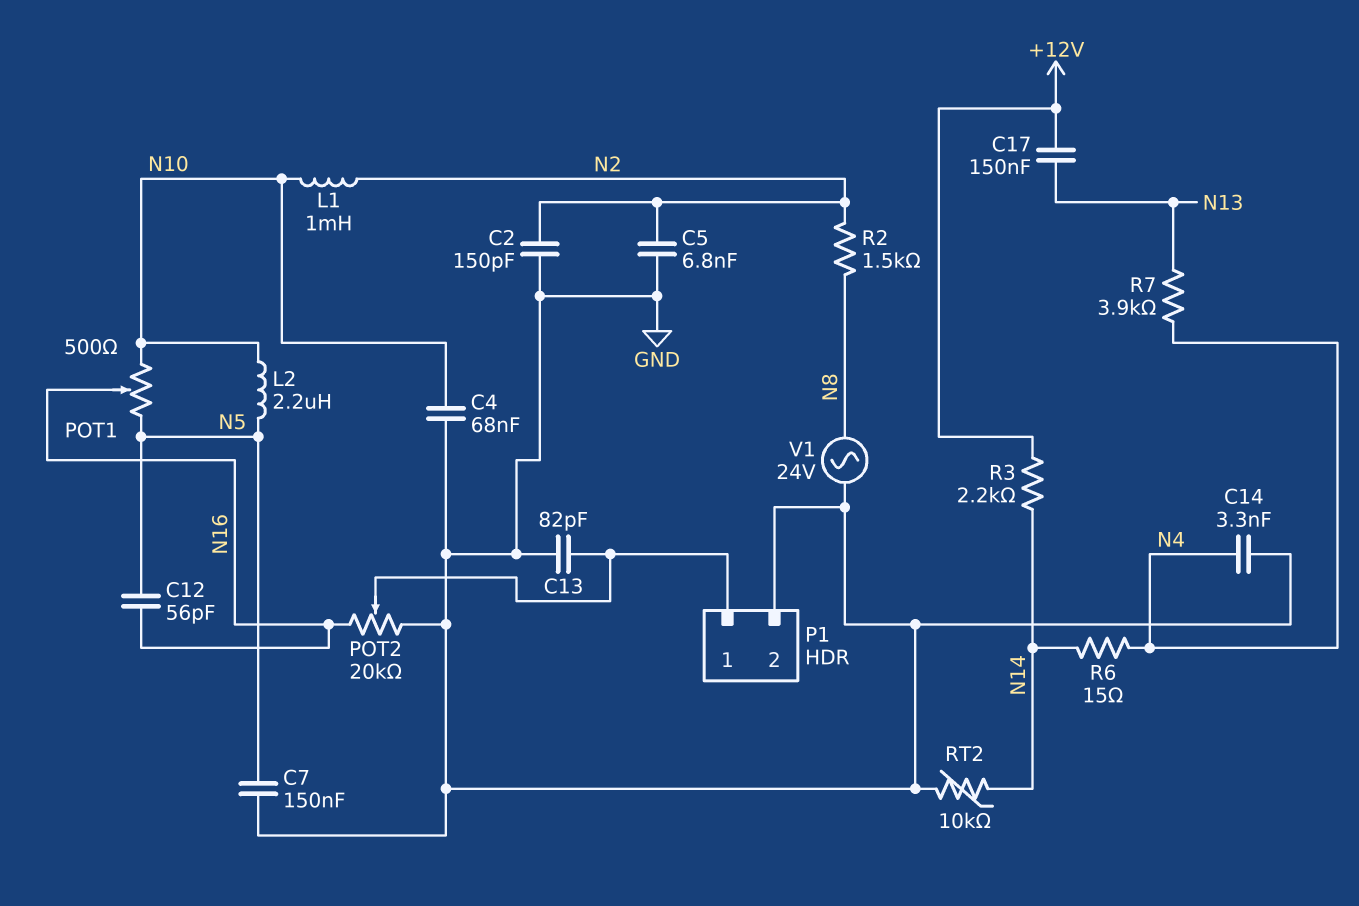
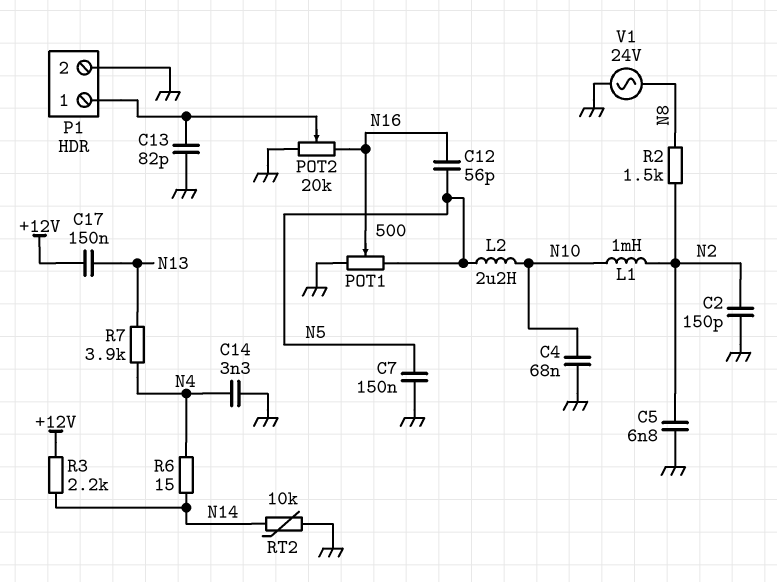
POT1: 500 (N5, N10, wiper N16) -> 500 (GND, N5, wiper N16)

